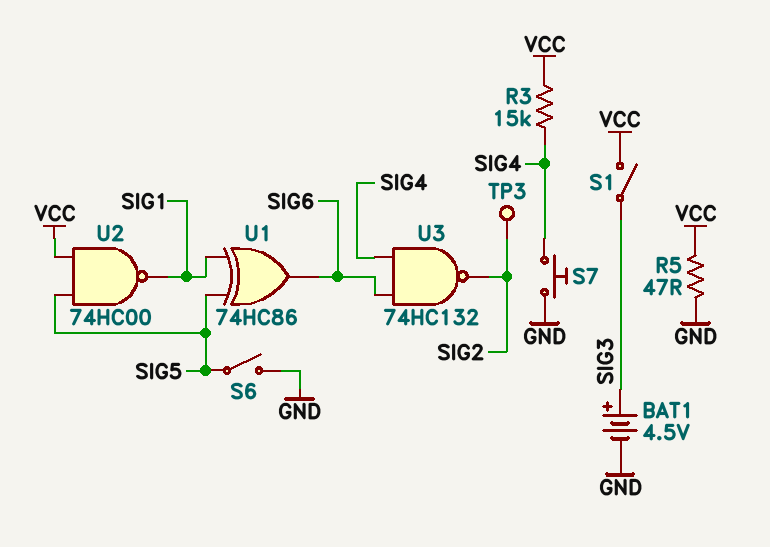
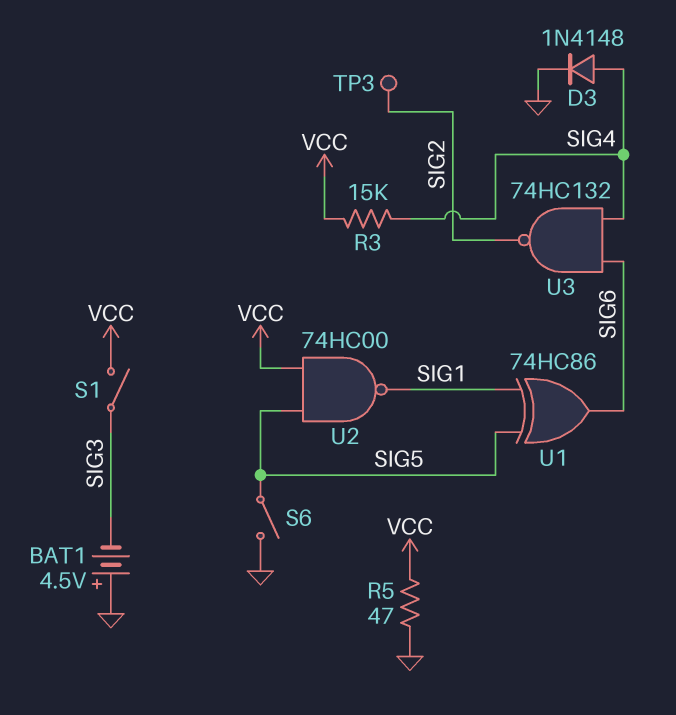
BAT1: 4.5V (plus SIG3, minus GND) -> 4.5V (plus GND, minus SIG3)
D3: none -> diode 1N4148 (A SIG4, K GND)
S7: button (GND, SIG4) -> none

